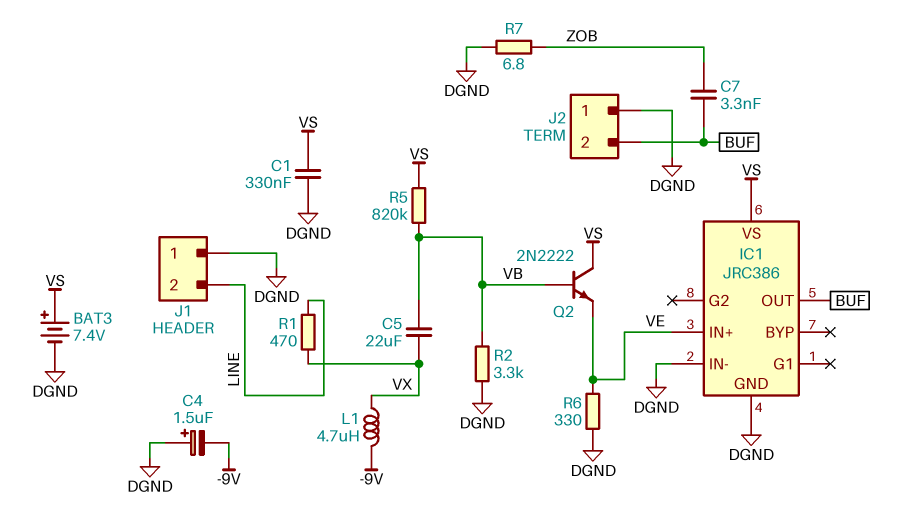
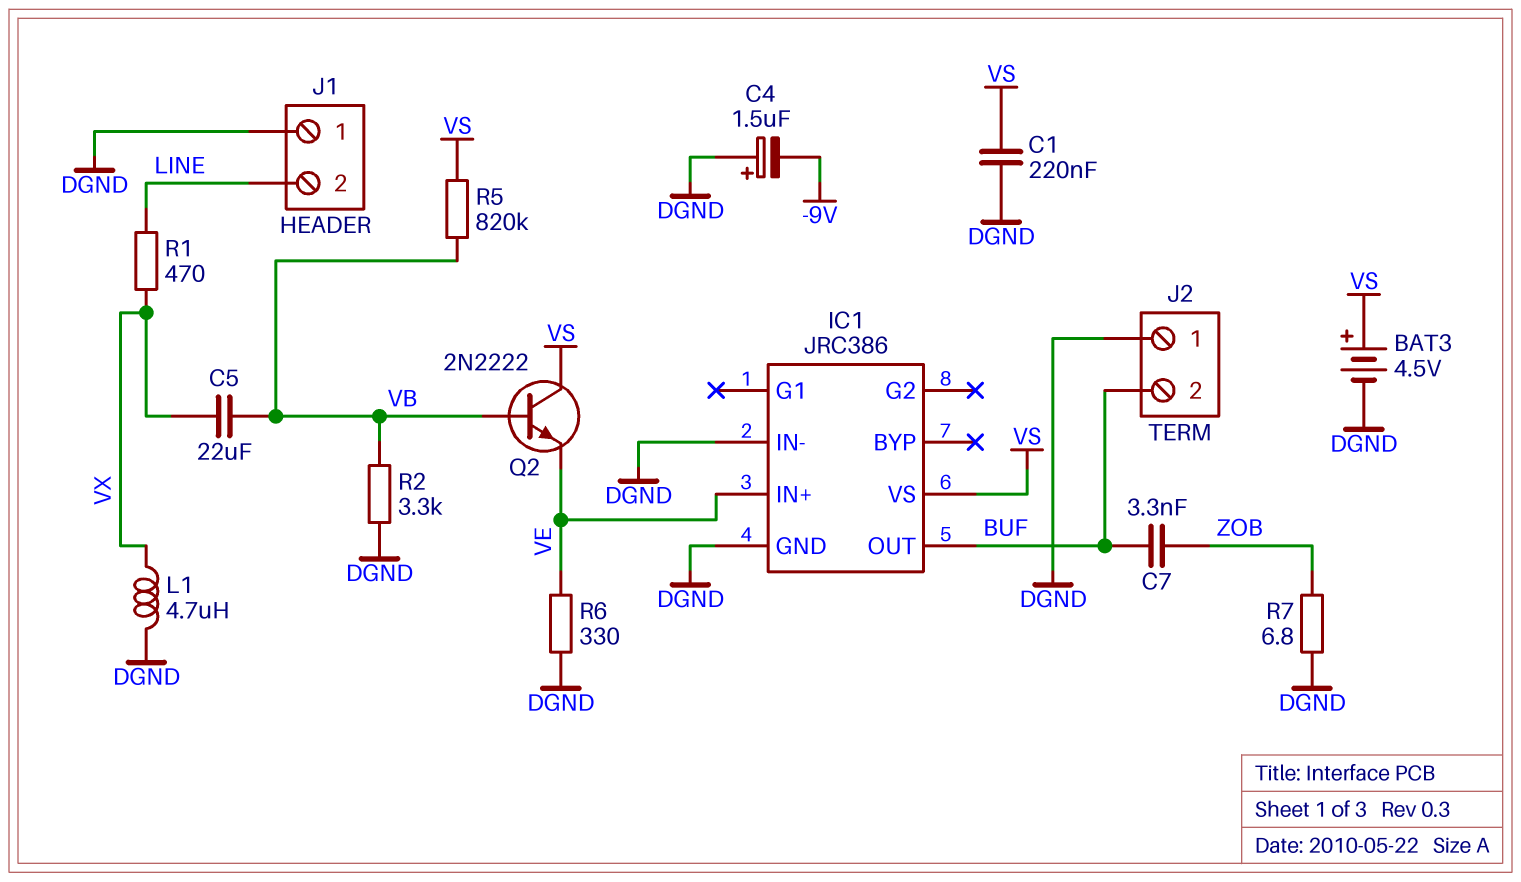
BAT3: 7.4V (plus VS, minus DGND) -> 4.5V (plus VS, minus DGND)
C1: 330nF (DGND, VS) -> 220nF (DGND, VS)
L1: 4.7uH (-9V, VX) -> 4.7uH (DGND, VX)

